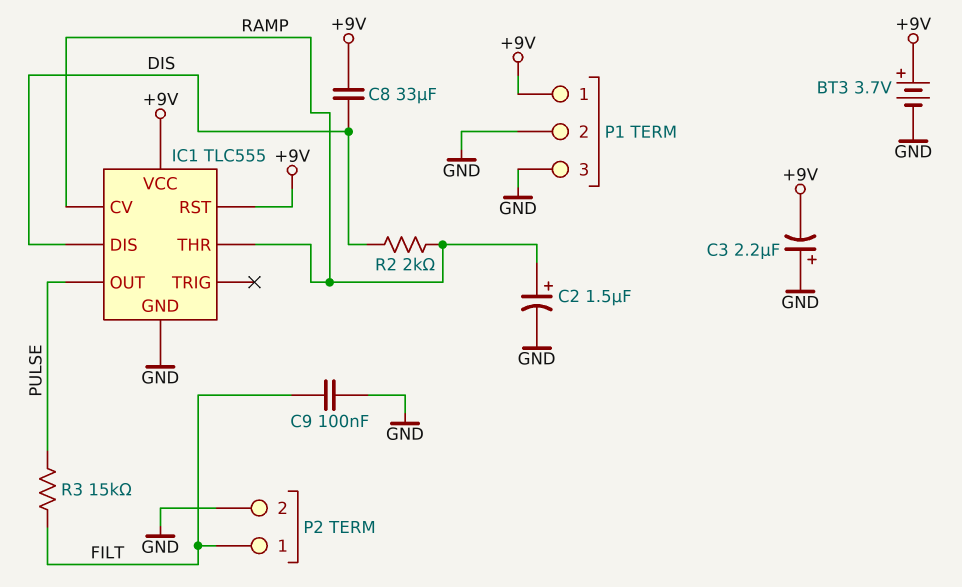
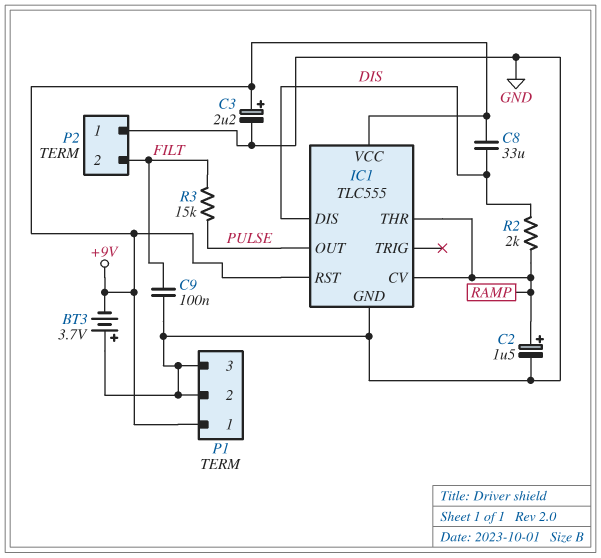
BT3: 3.7V (plus +9V, minus GND) -> 3.7V (plus GND, minus +9V)
C3: 2.2uF (plus GND, minus +9V) -> 2.2uF (plus +9V, minus GND)
P2 pin 1: FILT -> GND
P2 pin 2: GND -> FILT

